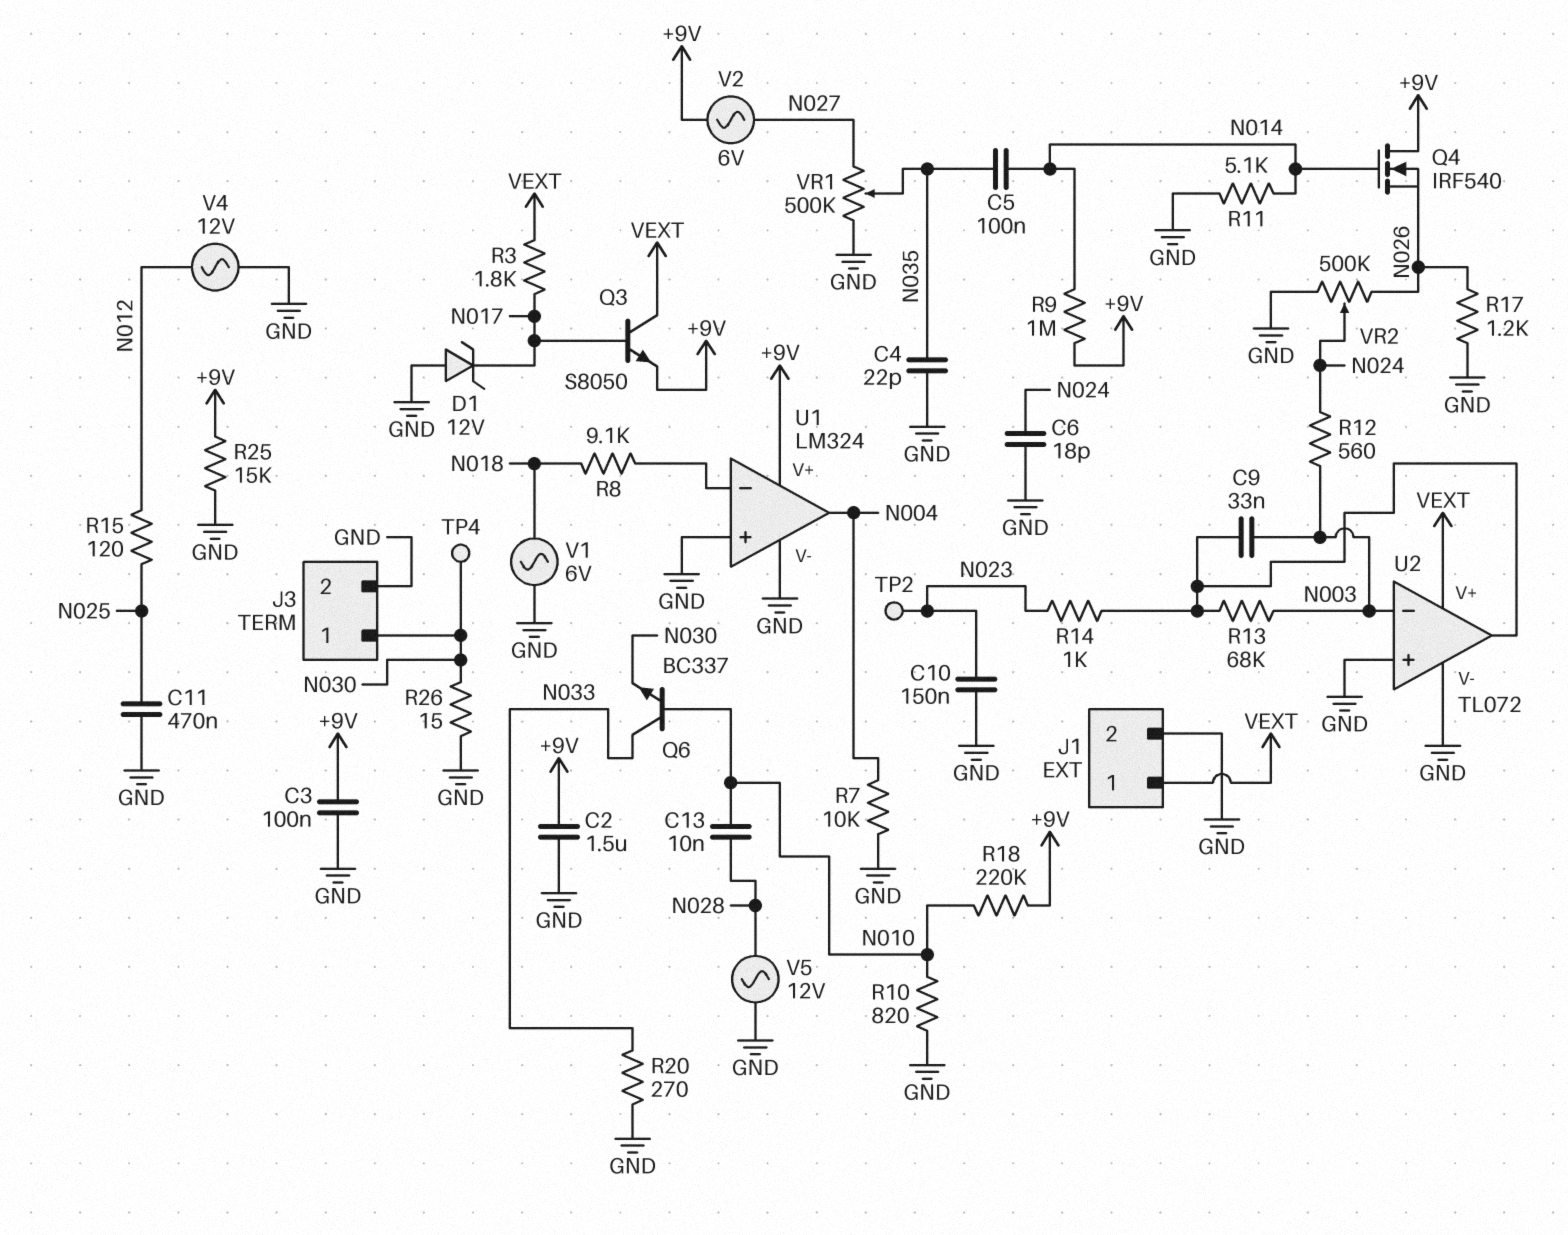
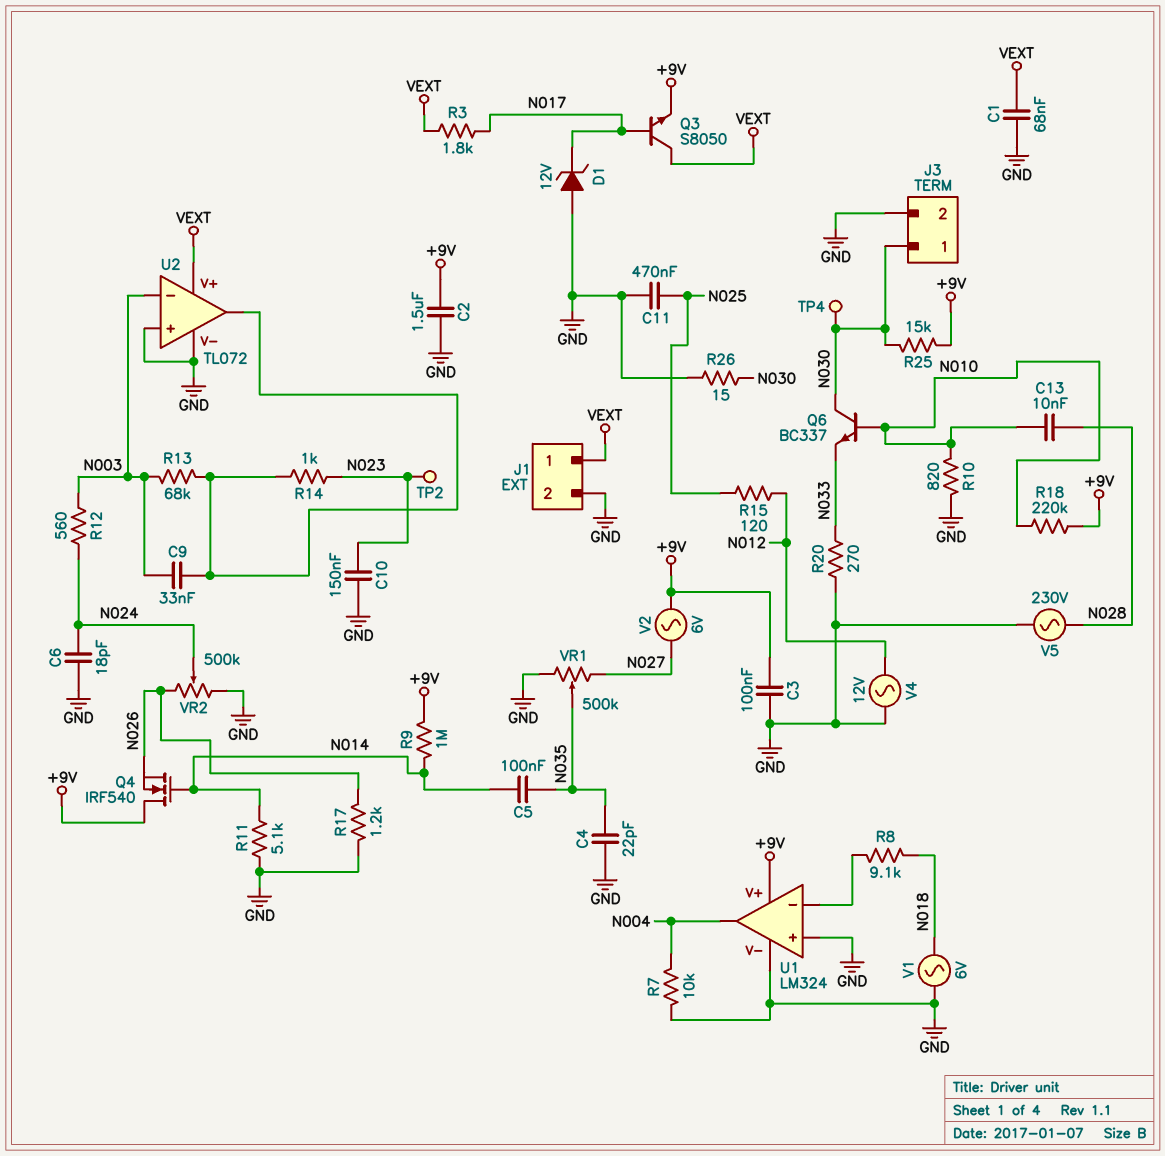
C1: none -> 68nF (GND, VEXT)
Q6: NPN BC337 (B N010, C N033, E N030) -> NPN BC337 (B N010, C N030, E N033)
R25: 15k (+9V, GND) -> 15k (+9V, N030)
V5: AC 12V (GND, N028) -> AC 230V (GND, N028)

